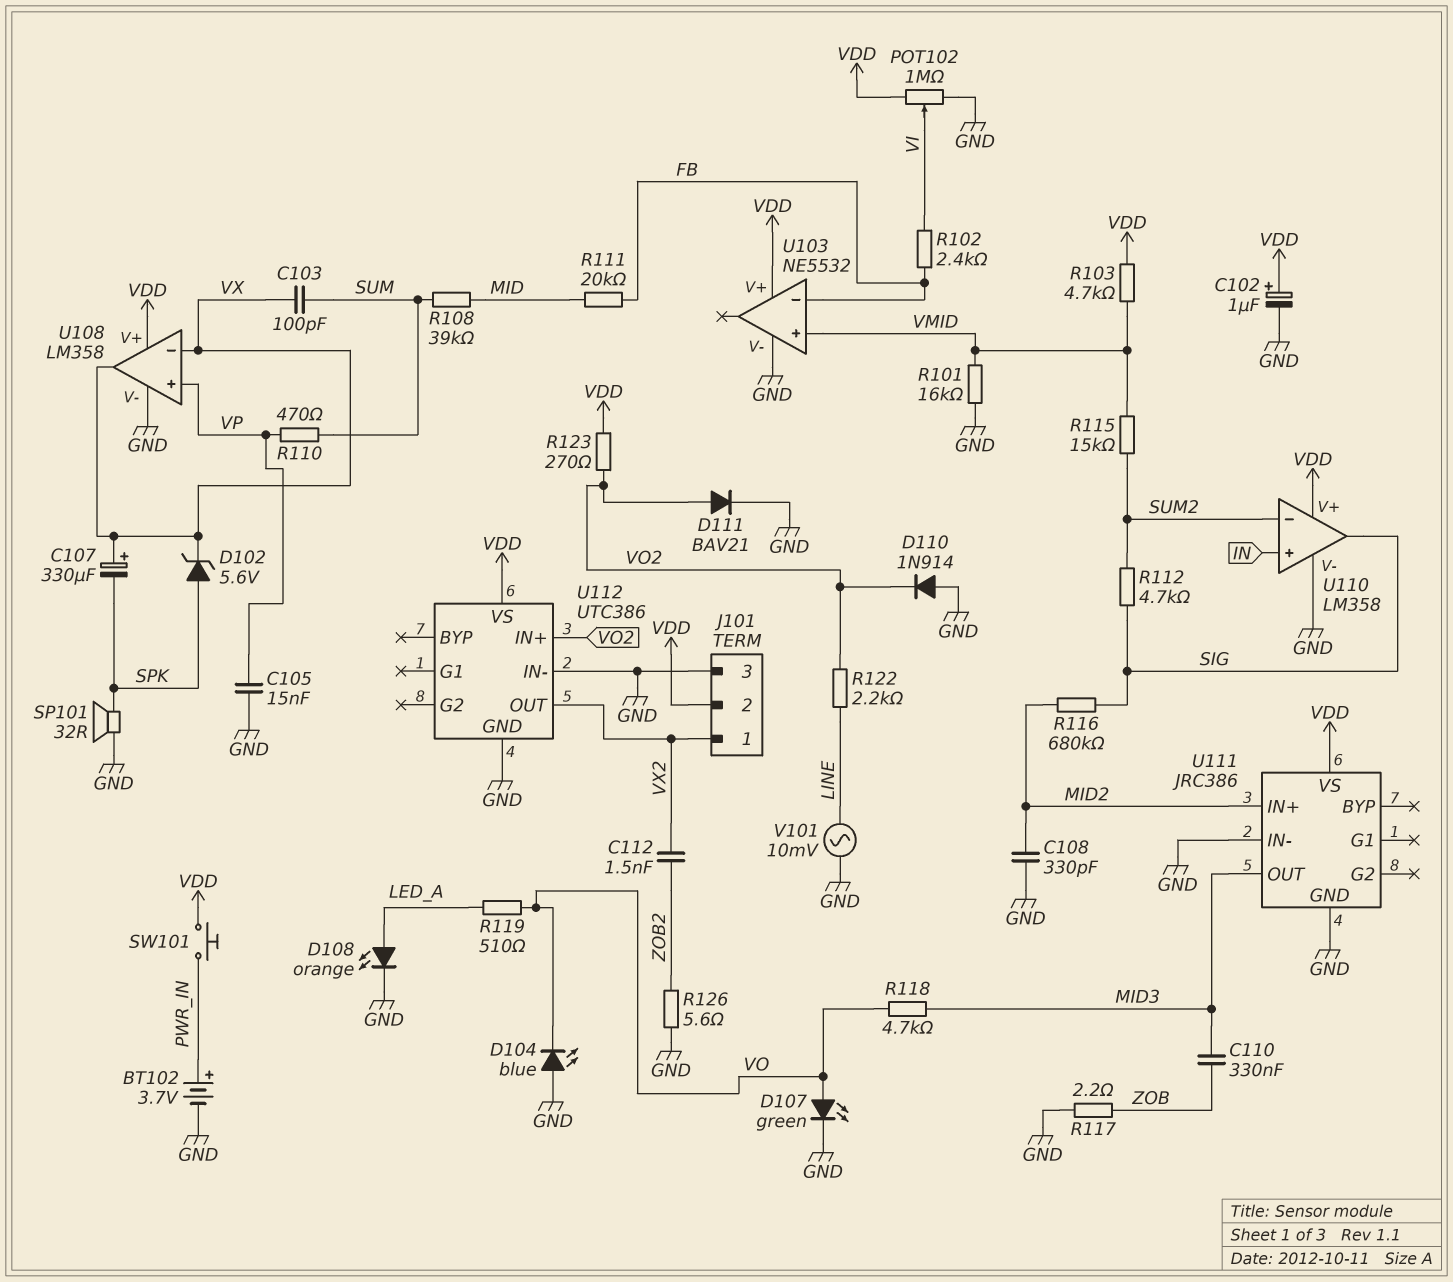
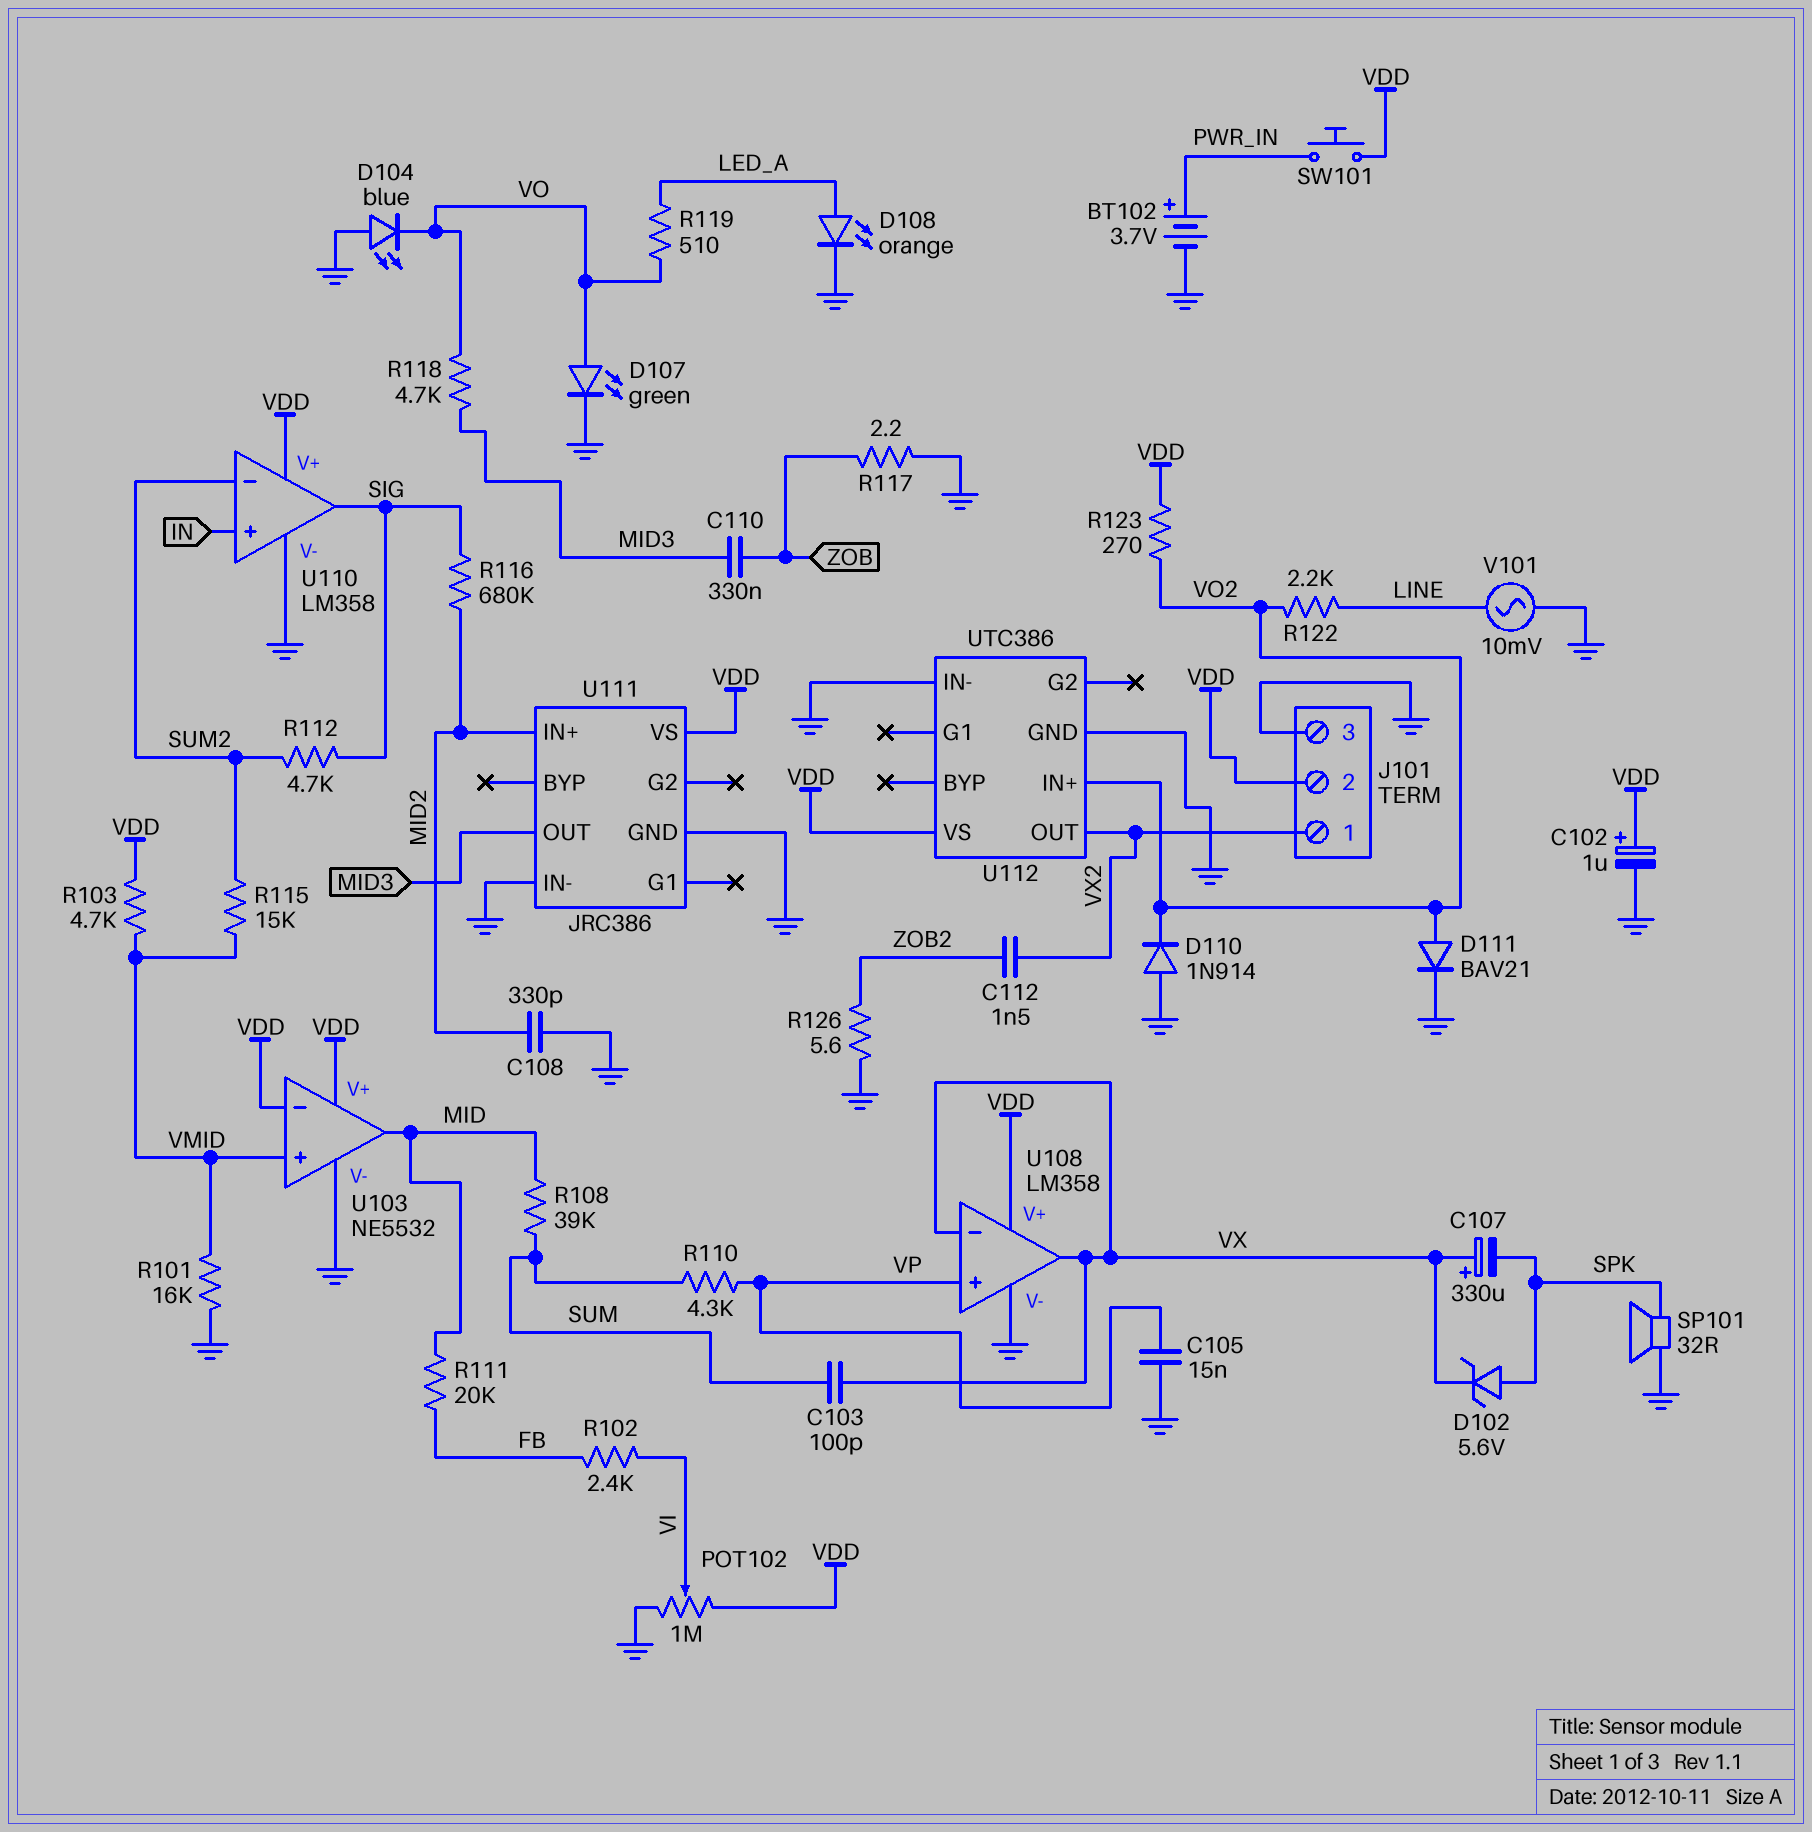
R110: 470 (SUM, VP) -> 4.3k (SUM, VP)
U103 pin in-: FB -> VDD
U103 pin out: none -> MID

